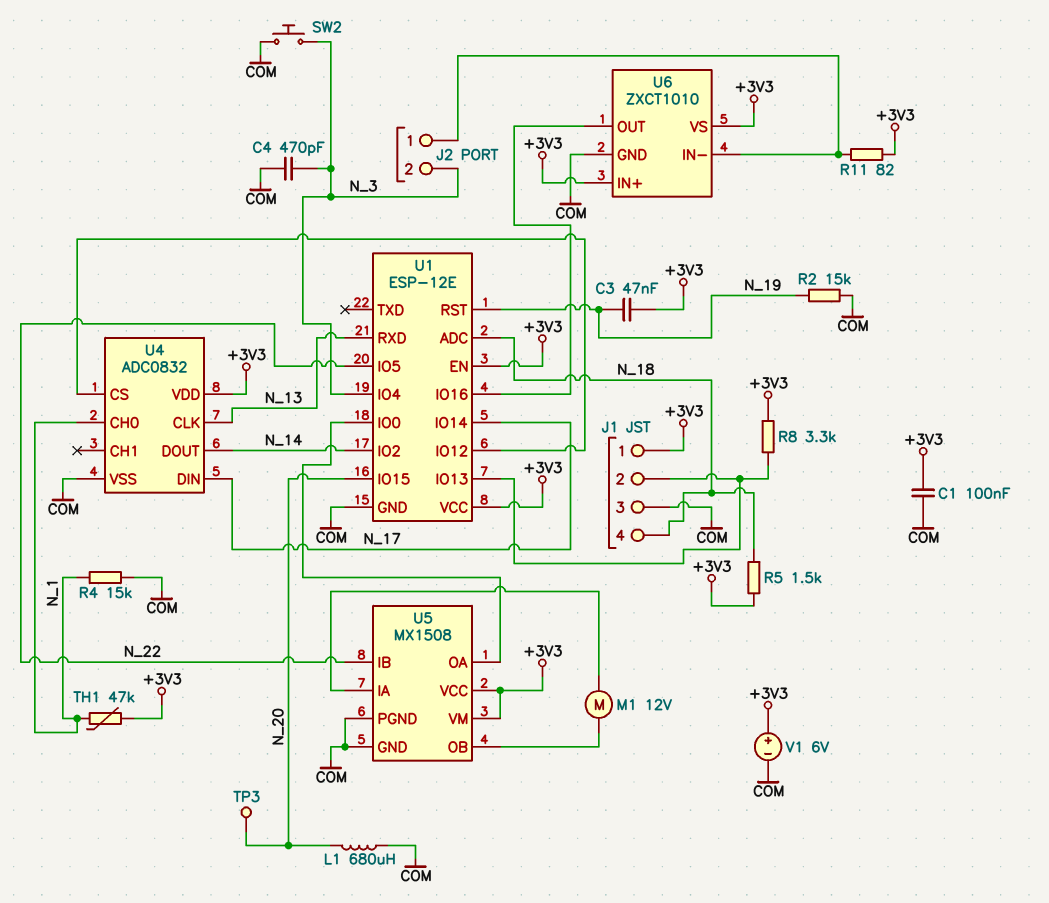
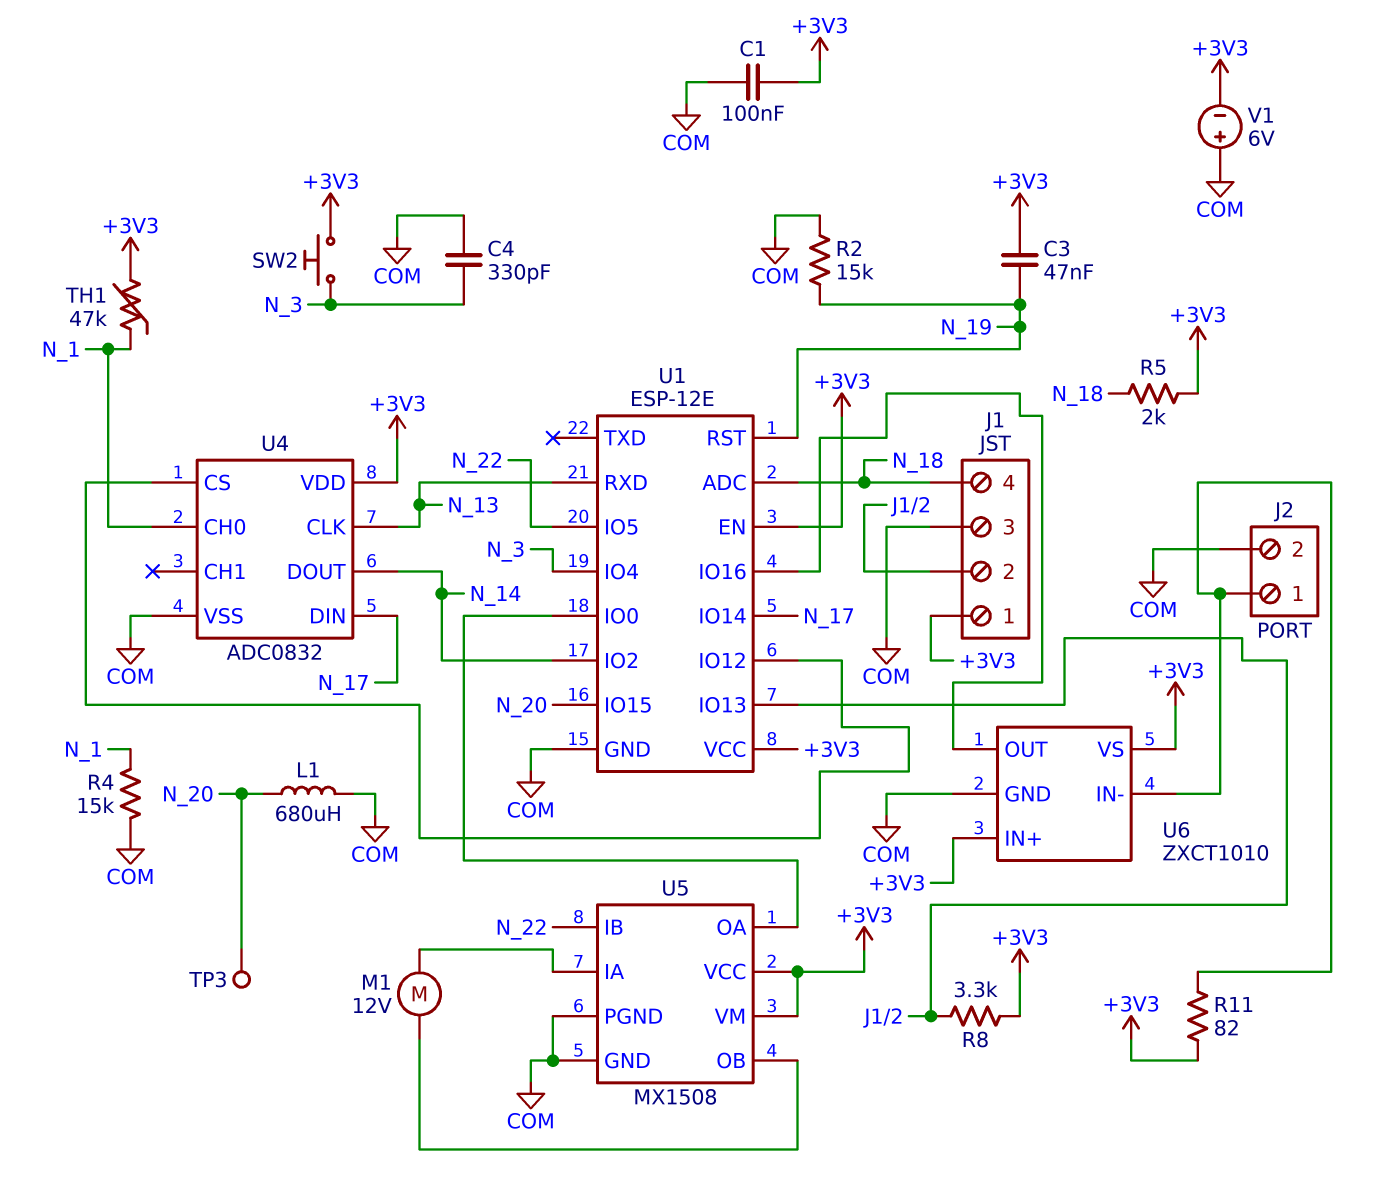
C4: 470pF (COM, N_3) -> 330pF (COM, N_3)
J2 pin 2: N_3 -> COM
R5: 1.5k (+3V3, N_18) -> 2k (+3V3, N_18)
SW2: button (COM, N_3) -> button (+3V3, N_3)
V1: 6V (plus +3V3, minus COM) -> 6V (plus COM, minus +3V3)

